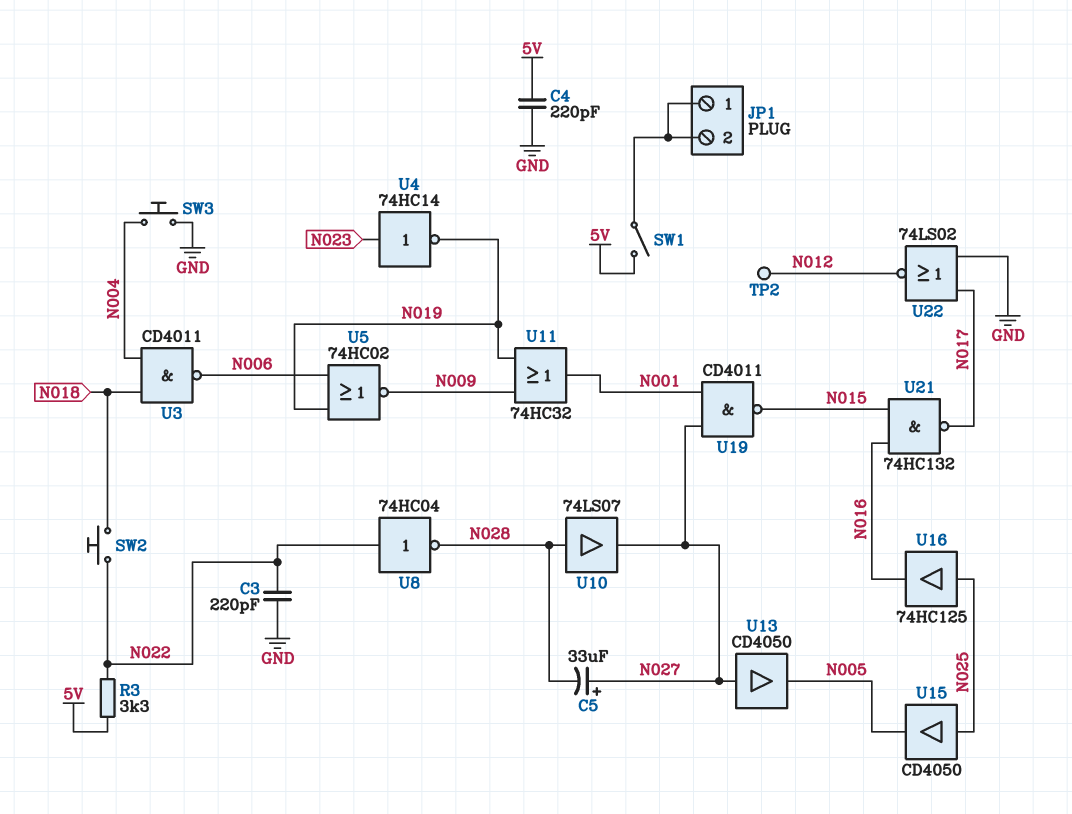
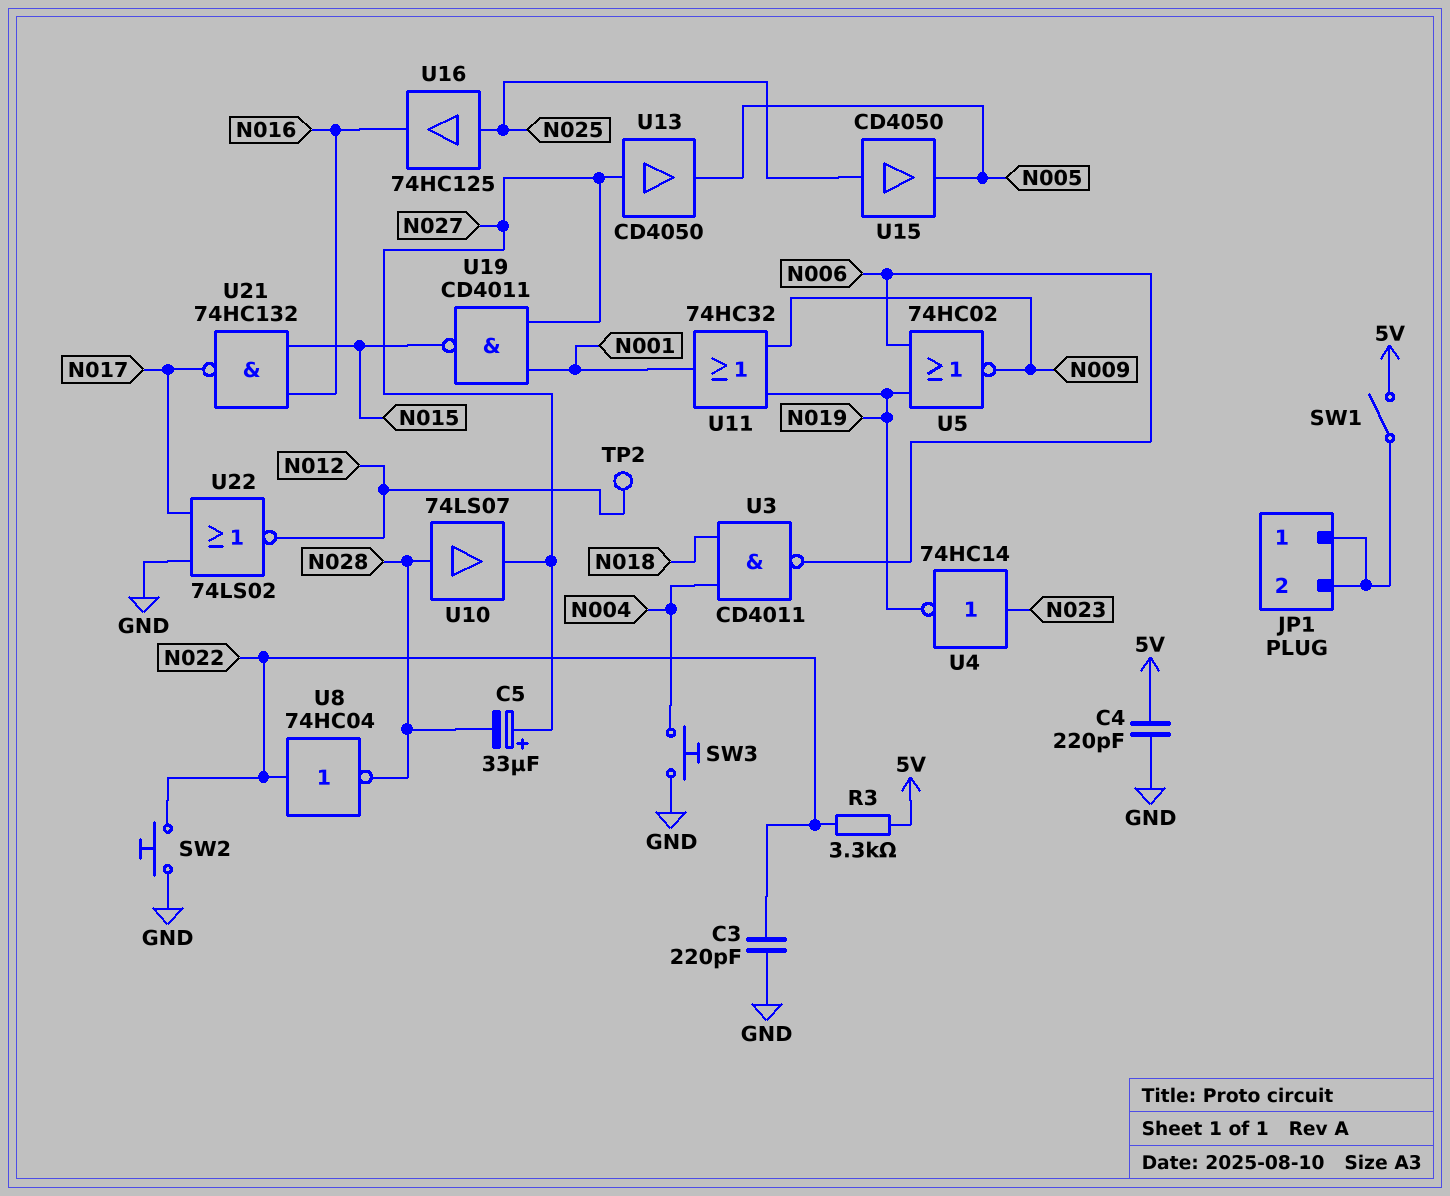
SW2: button (N018, N022) -> button (GND, N022)

